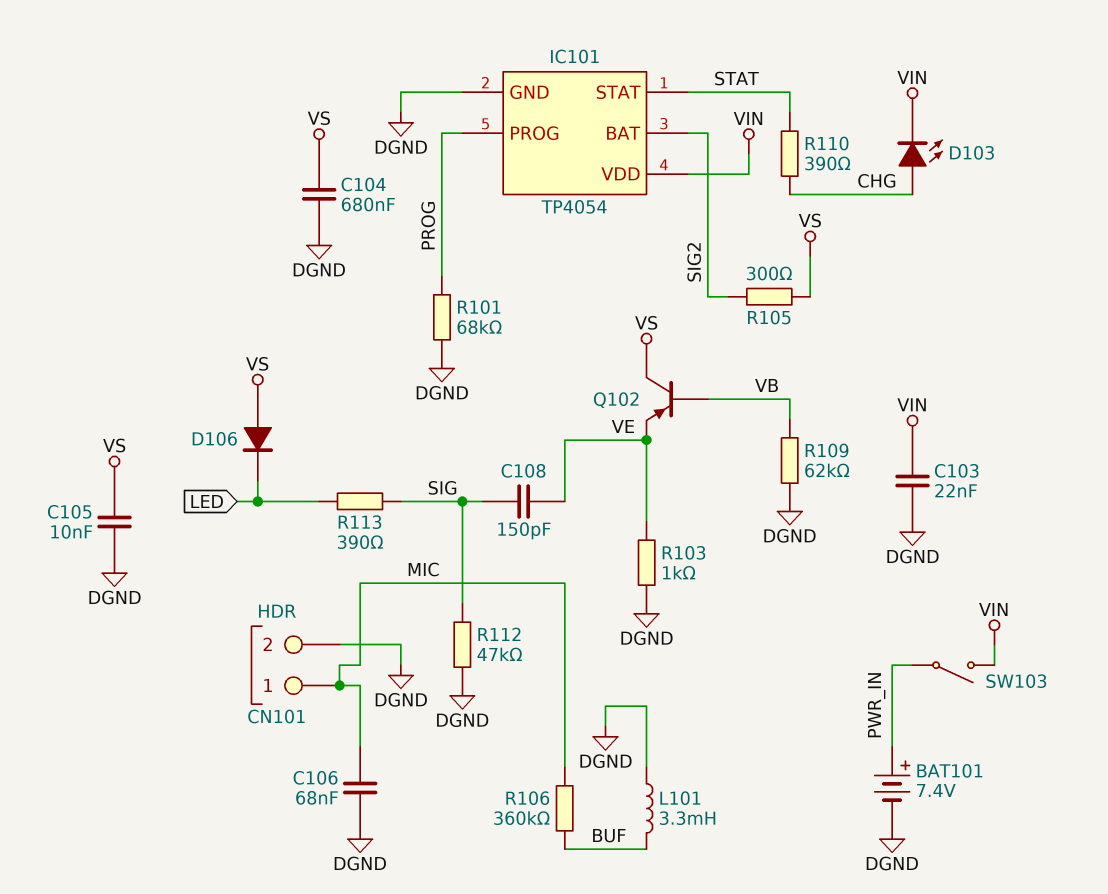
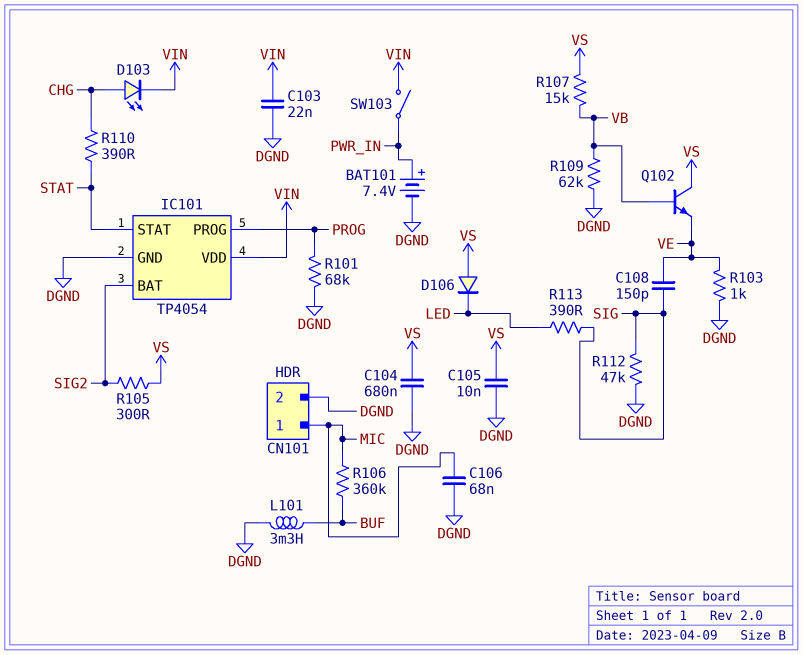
Q102: PNP (B VB, C VS, E VE) -> NPN (B VB, C VS, E VE)
R107: none -> 15k (VB, VS)

